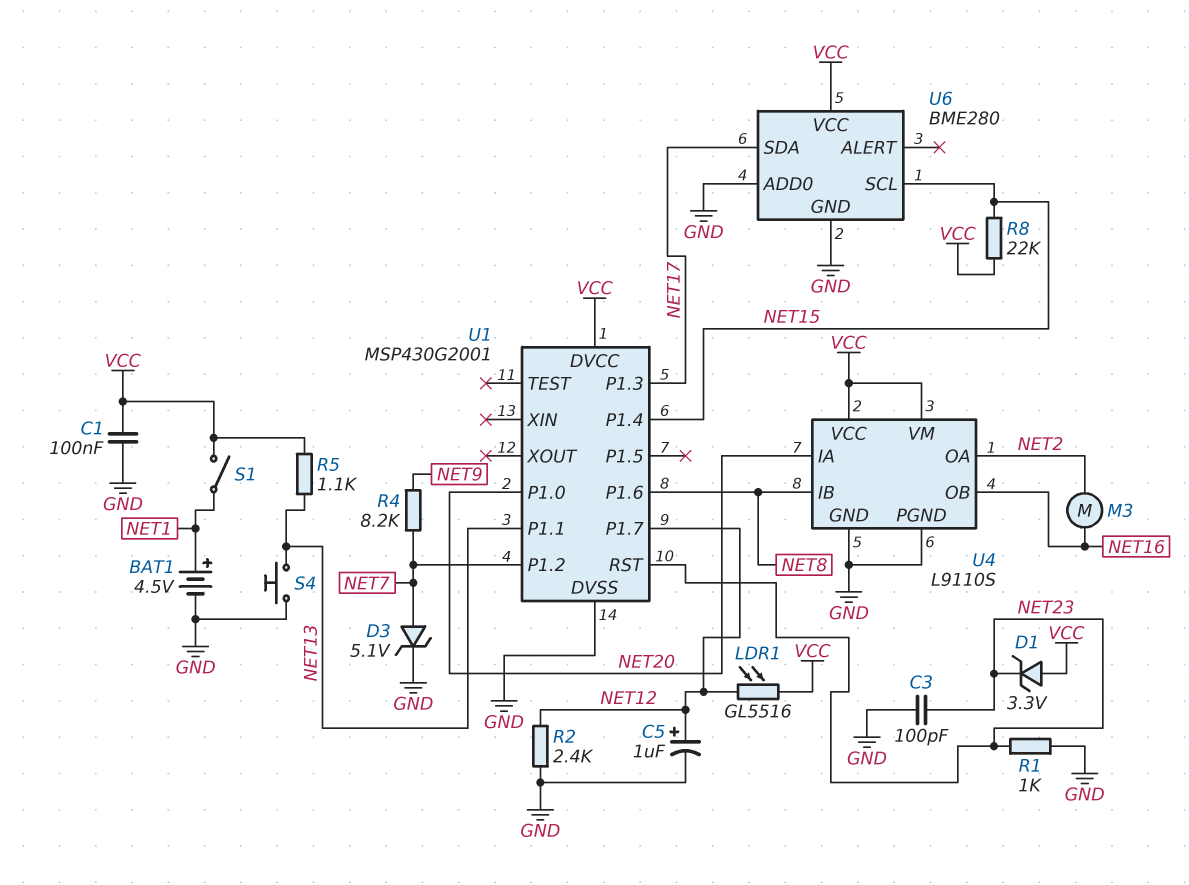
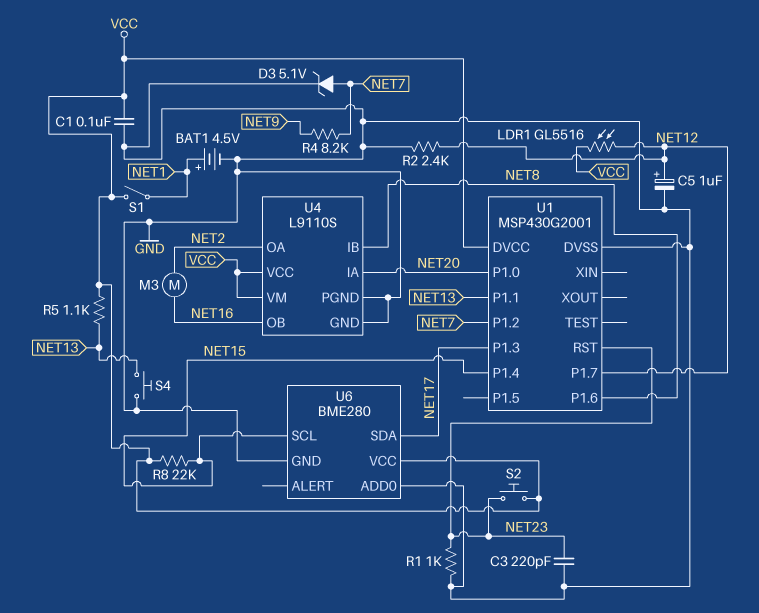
C3: 100pF (GND, NET23) -> 220pF (GND, NET23)
D1: zener 3.3V (A VCC, K NET23) -> none
S2: none -> button (NET23, VCC)

